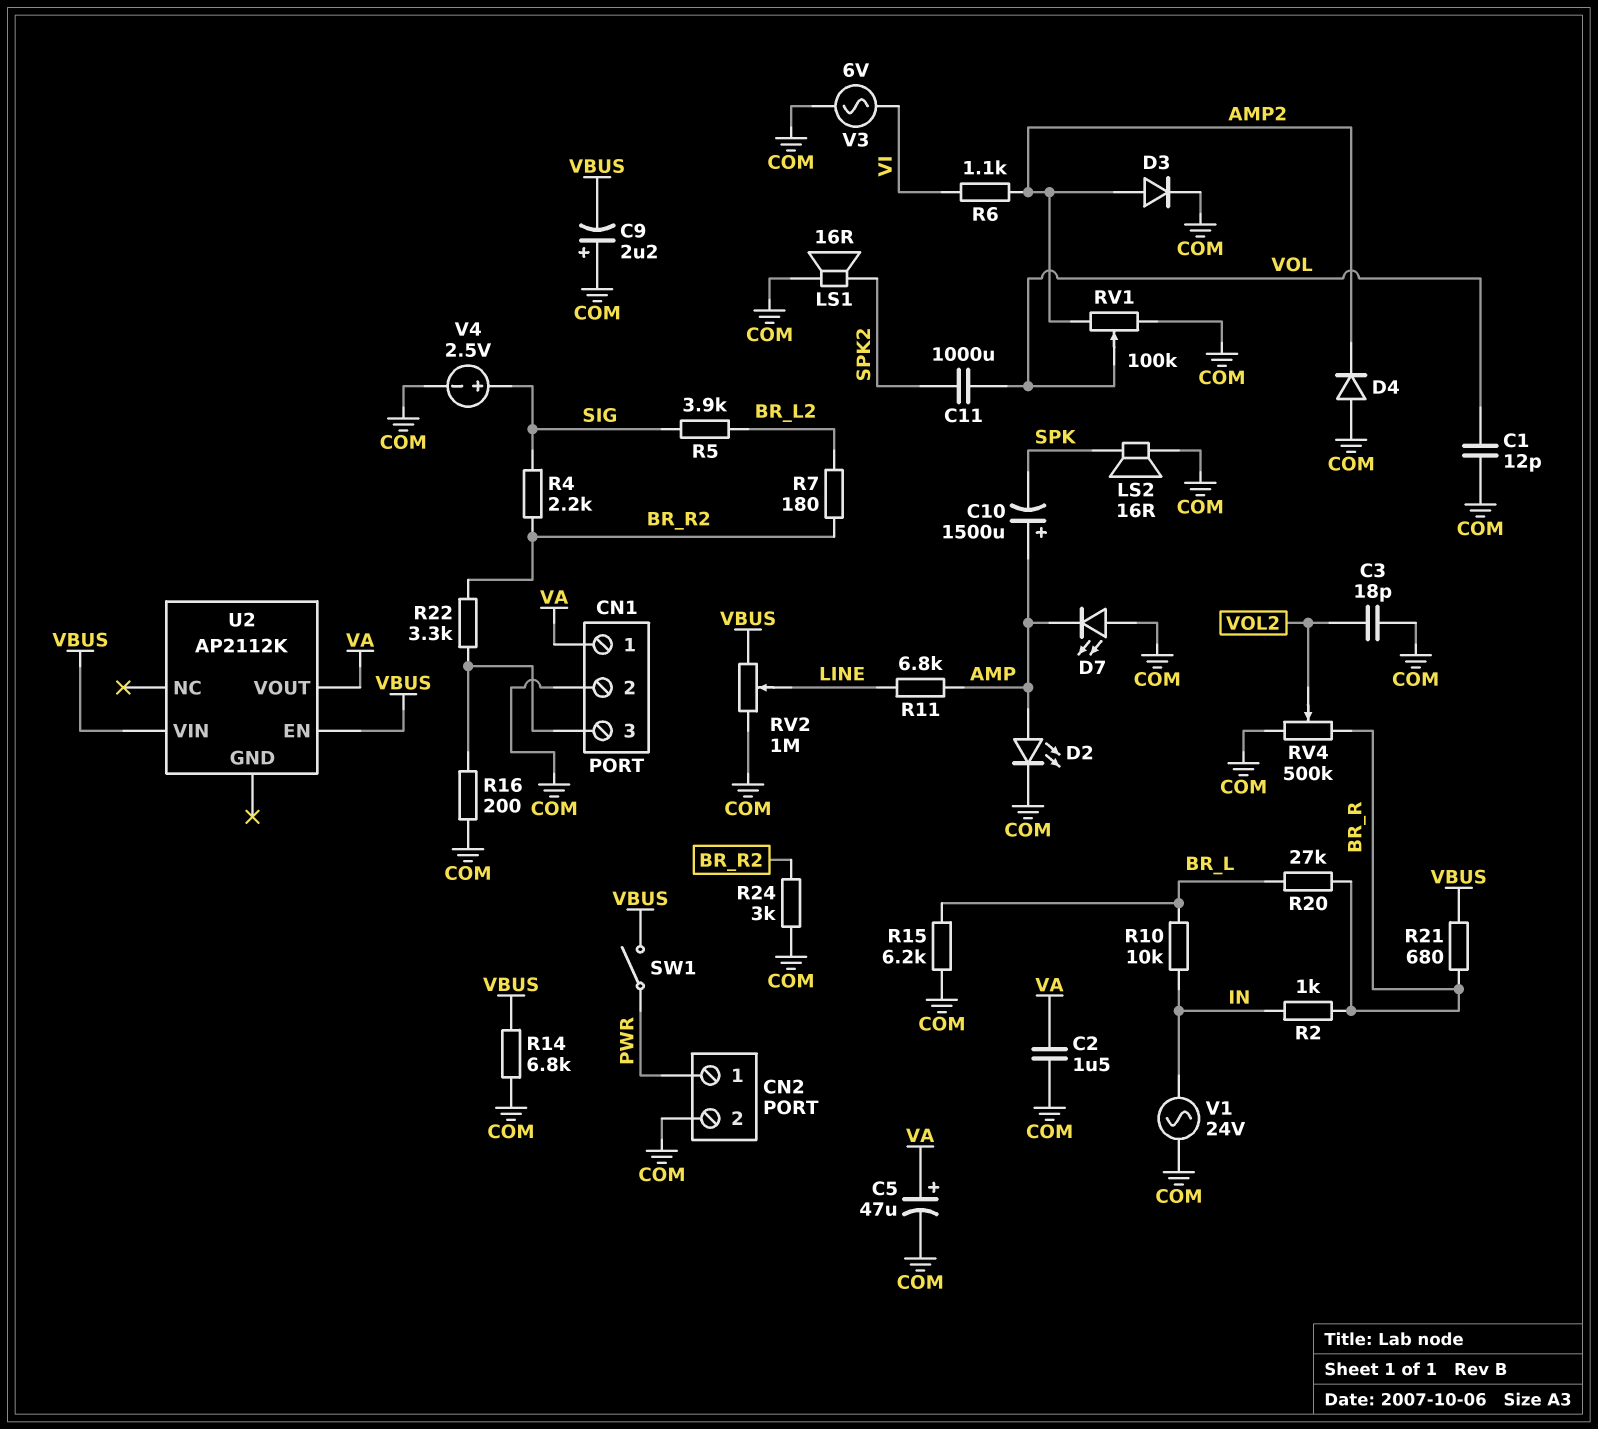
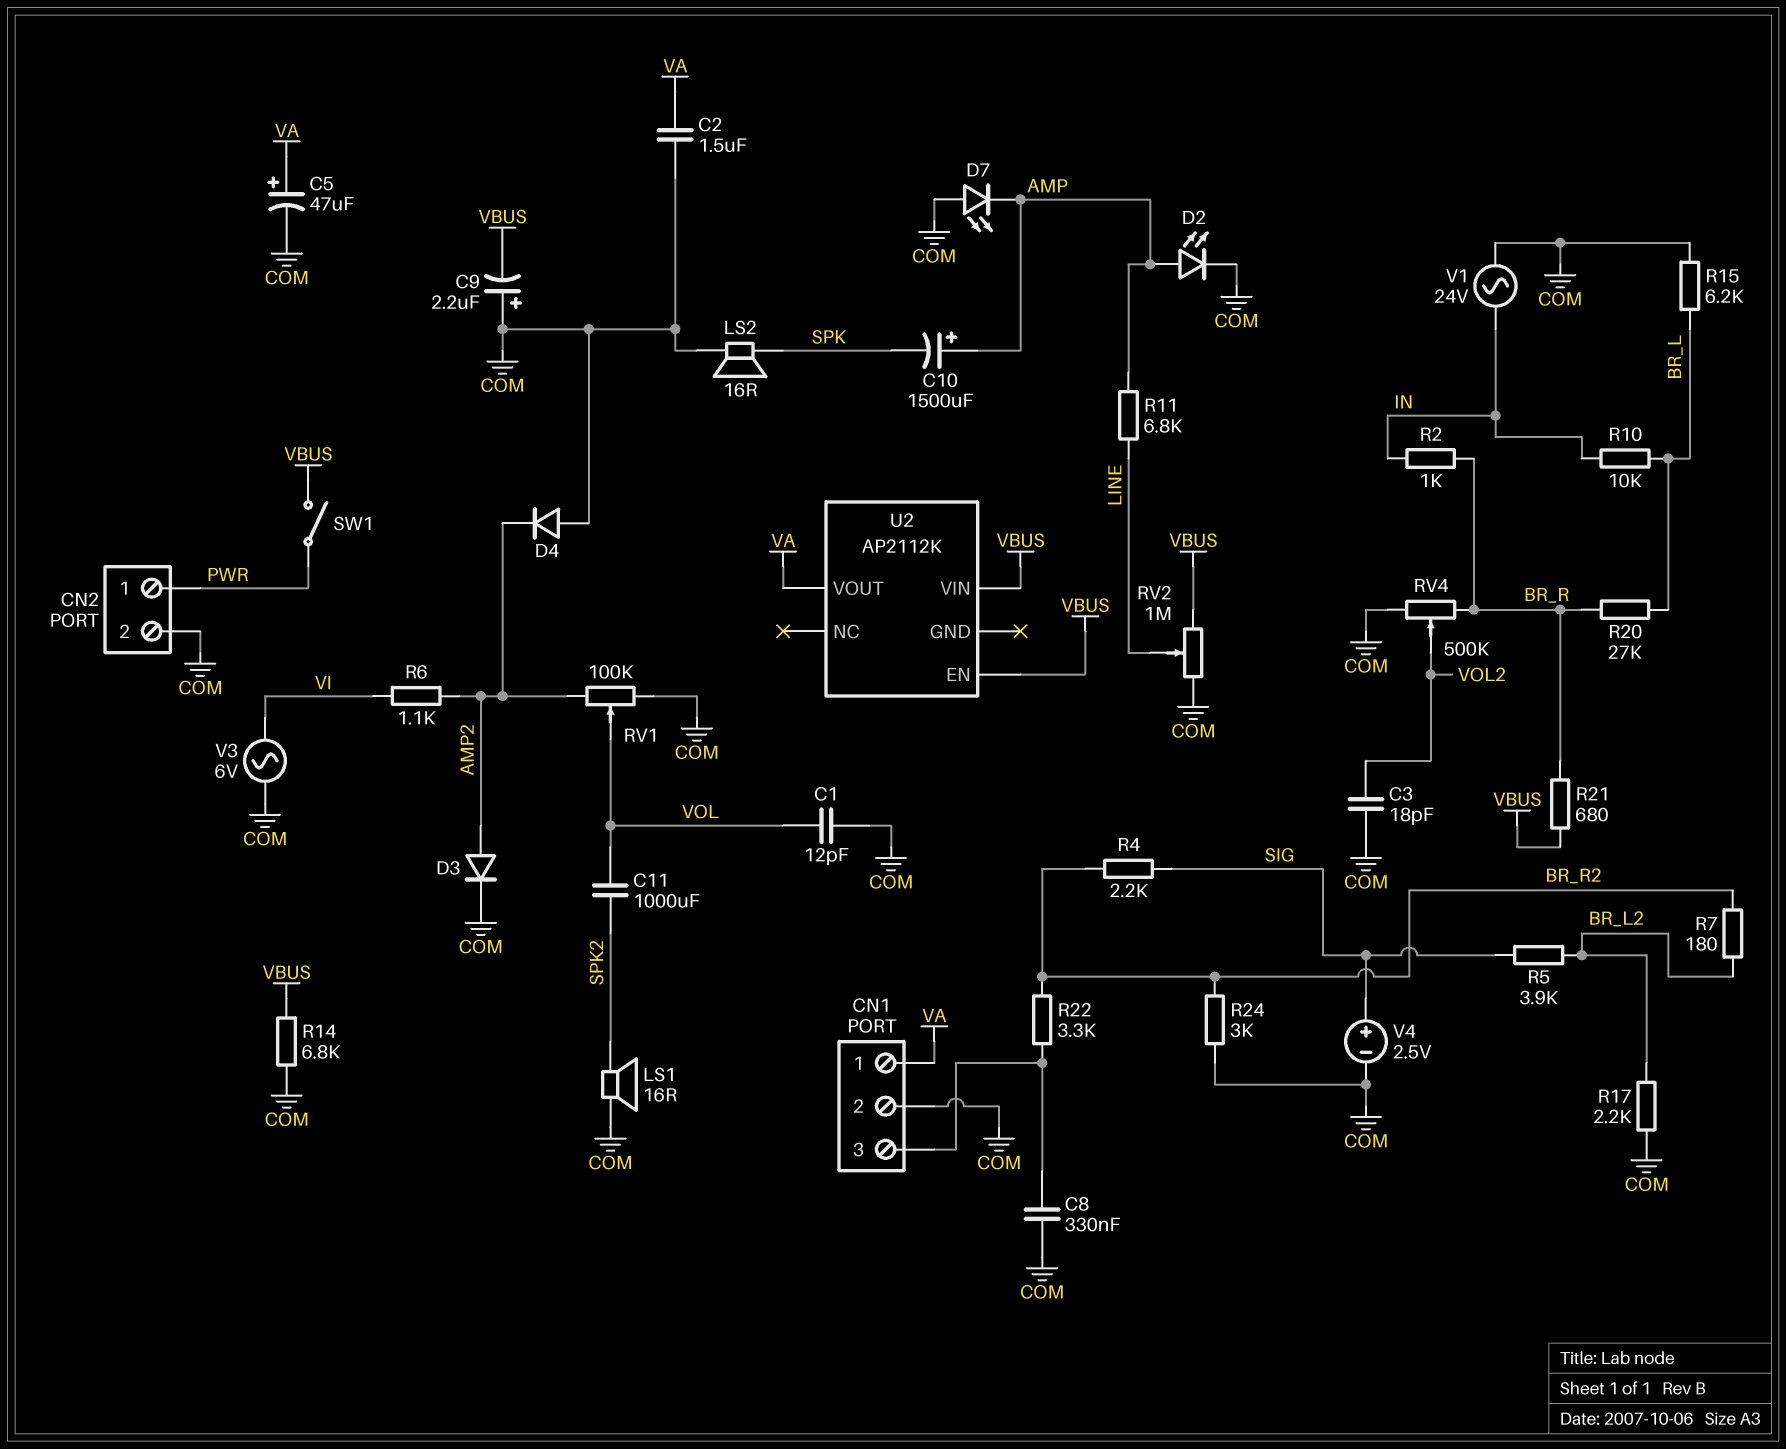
C8: none -> 330nF (CN1/3, COM)
R16: 200 (CN1/3, COM) -> none
R17: none -> 2.2k (BR_L2, COM)

